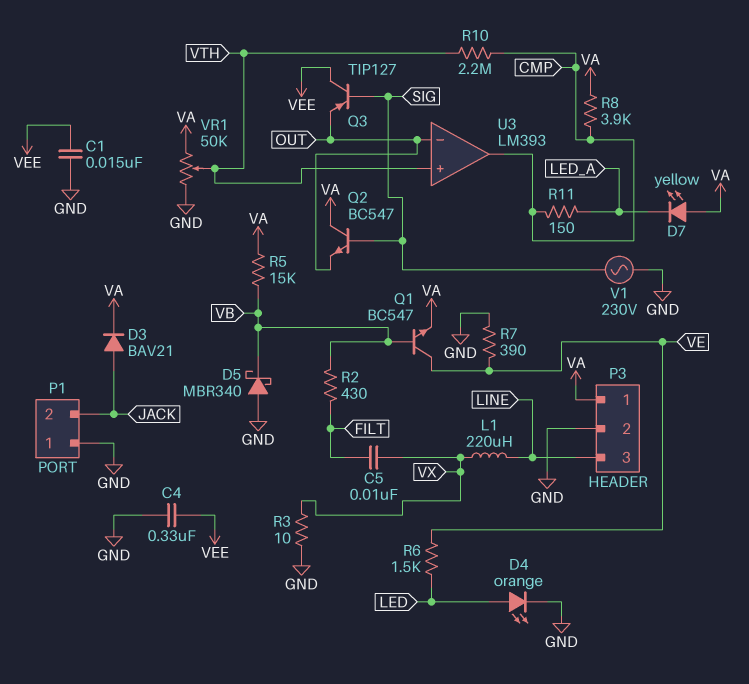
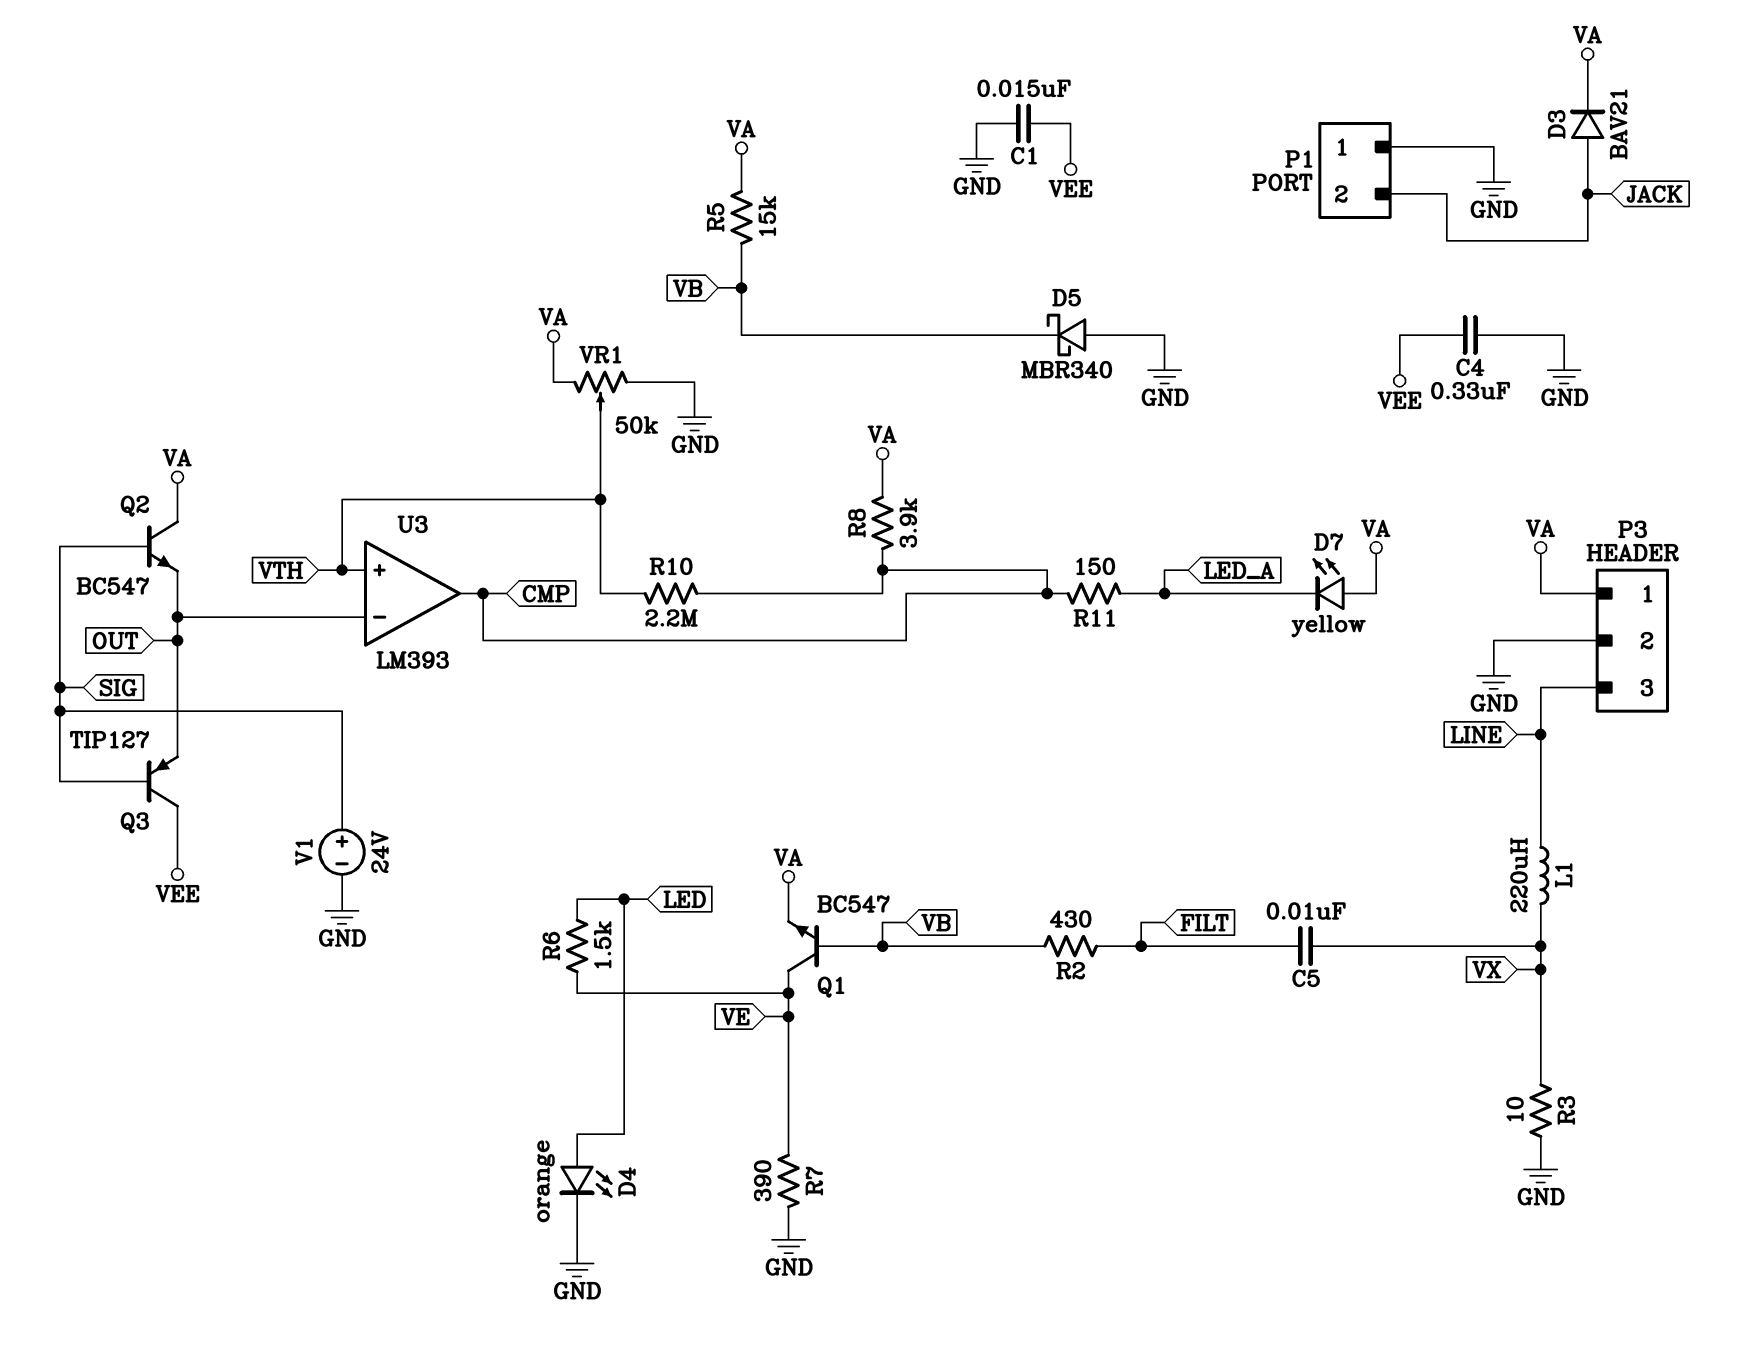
V1: AC 230V (GND, SIG) -> 24V (plus SIG, minus GND)

